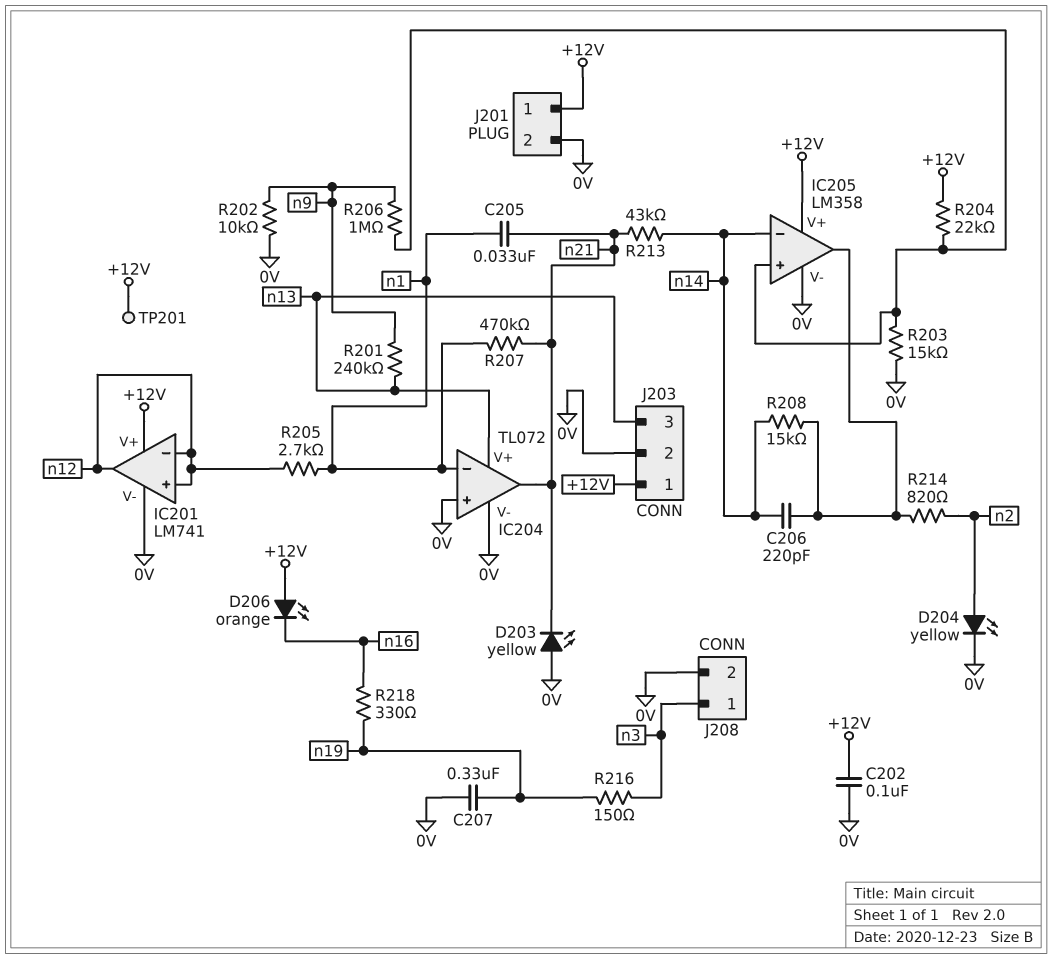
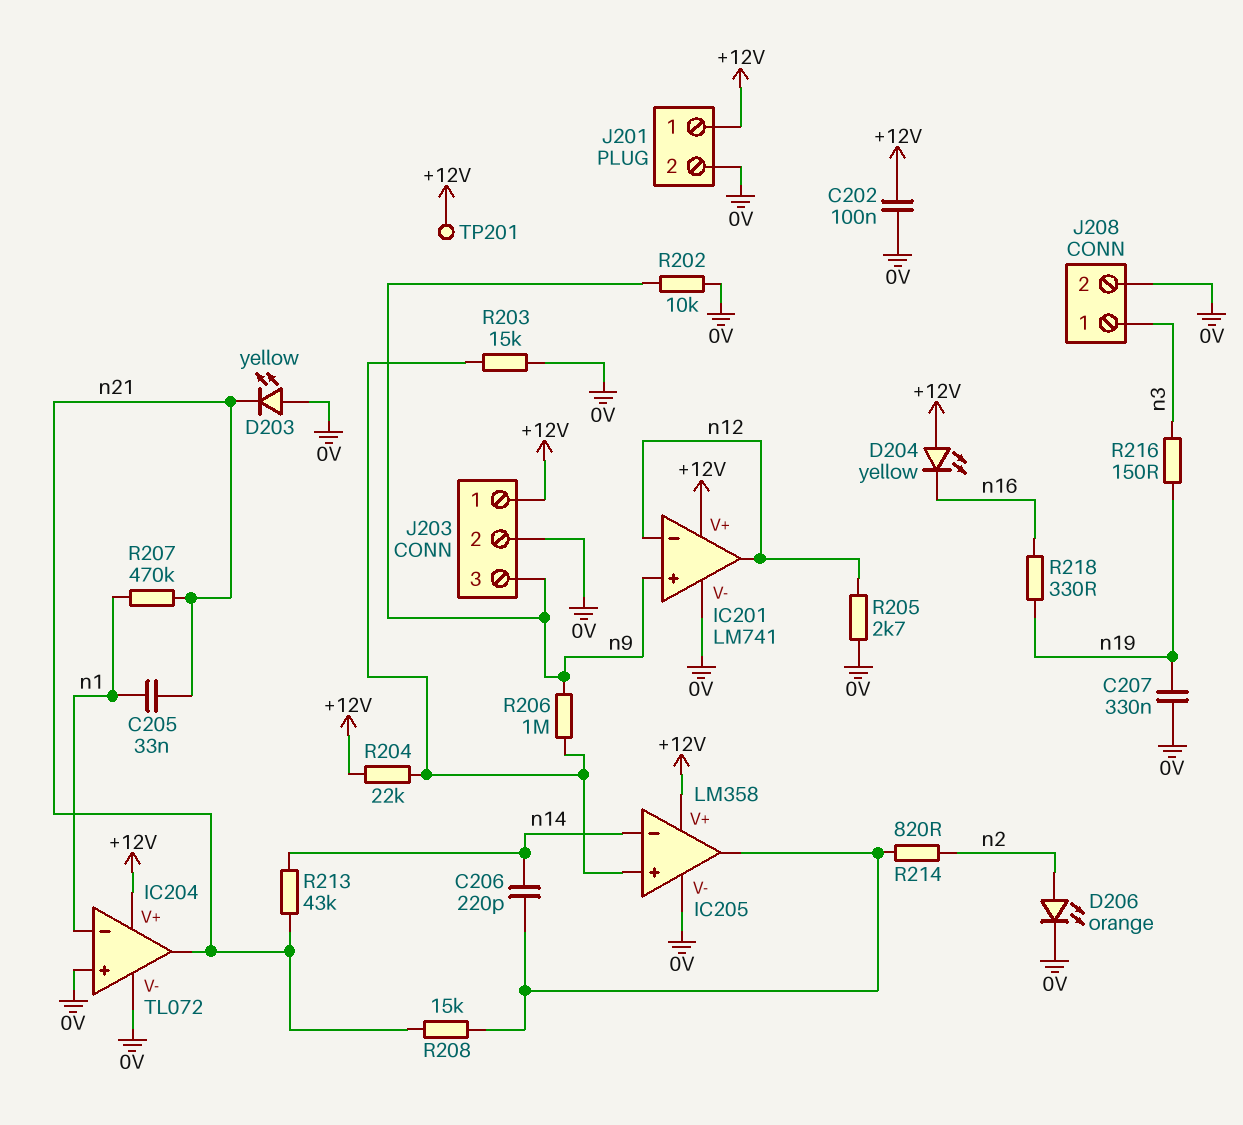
D204: LED yellow (A n2, K 0V) -> LED yellow (A +12V, K n16)
D206: LED orange (A +12V, K n16) -> LED orange (A n2, K 0V)
IC201 pin in+: n12 -> n9
IC204 pin V+: n13 -> +12V
J203 pin 3: n13 -> n9
R201: 240k (n9, n13) -> none
R205: 2.7k (n1, n12) -> 2.7k (0V, n12)
R208: 15k (IC205/out, n14) -> 15k (IC205/out, n21)

